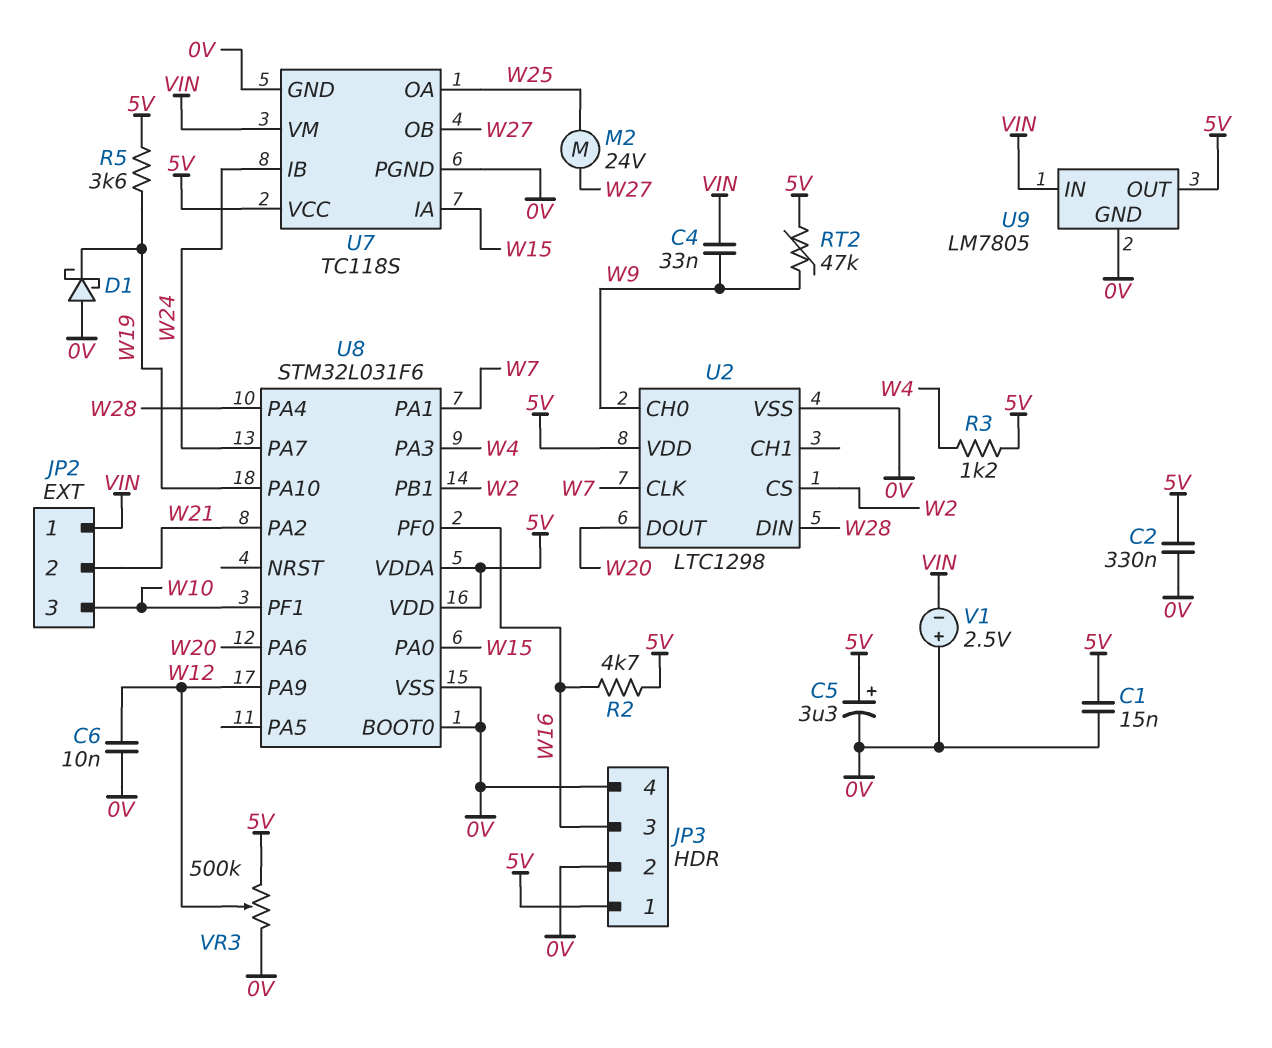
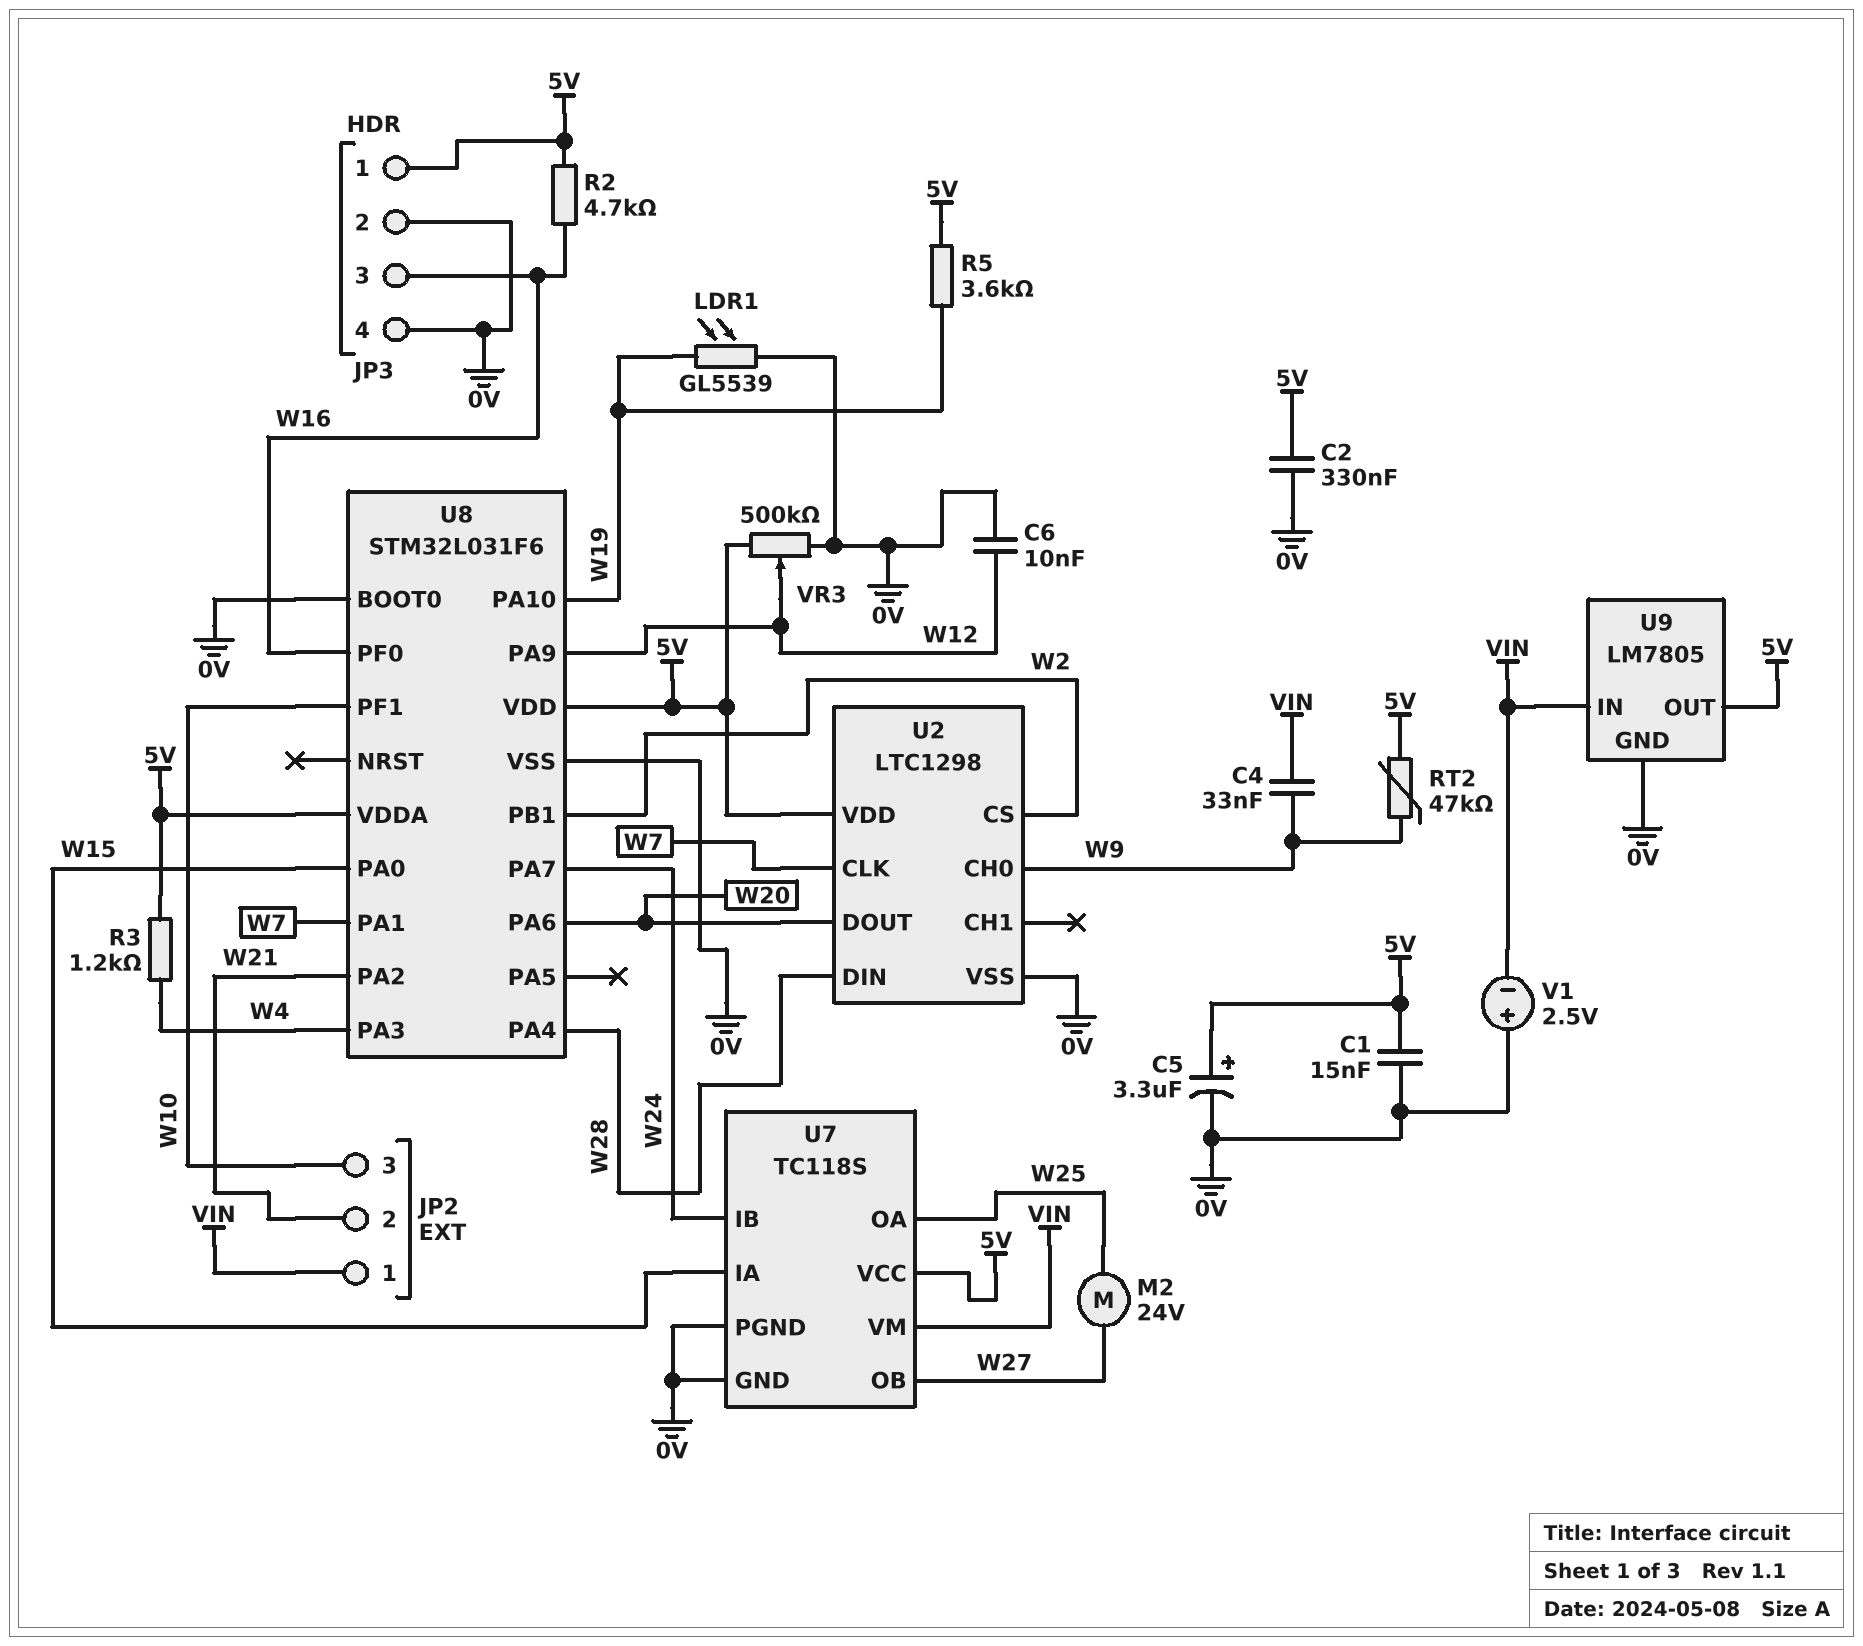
D1: schottky (A 0V, K W19) -> none
LDR1: none -> GL5539 (0V, W19)

